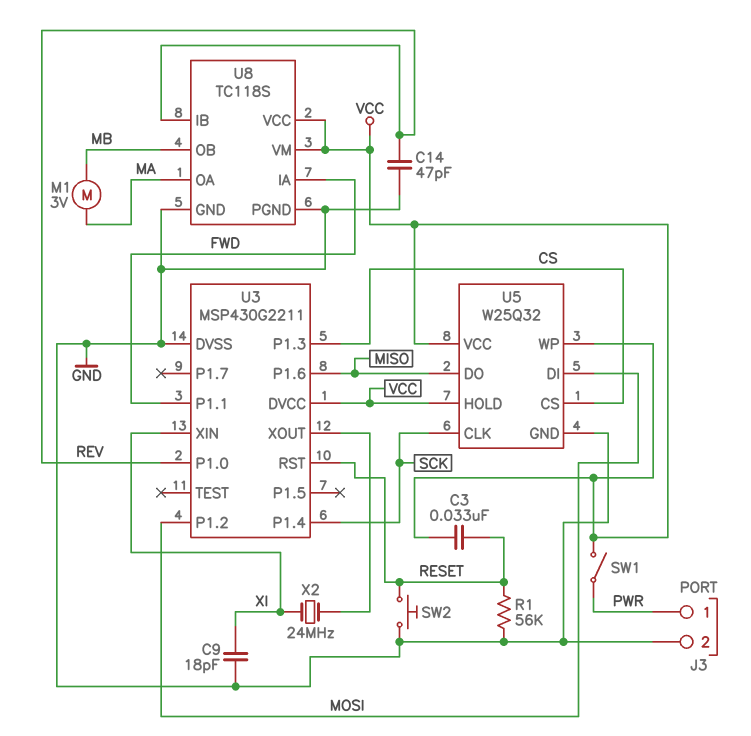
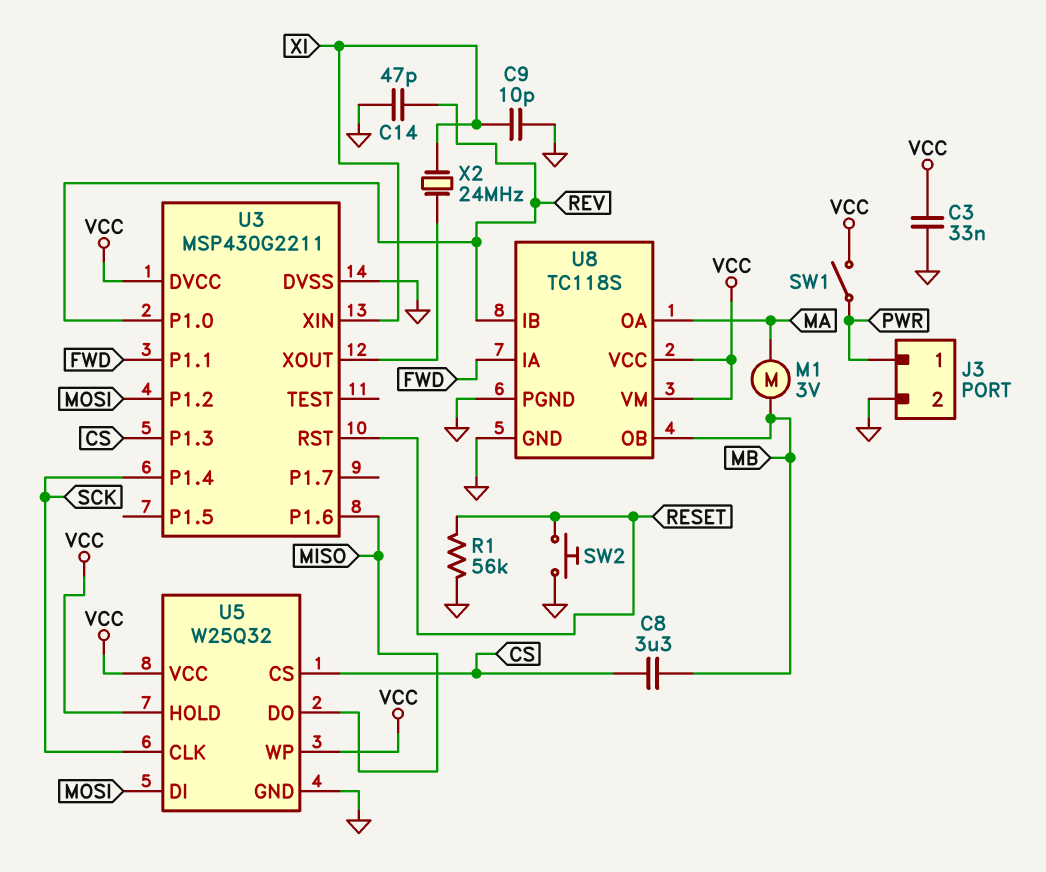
C3: 33nF (RESET, VCC) -> 33nF (GND, VCC)
C8: none -> 3.3uF (CS, MB)
C9: 18pF (GND, XI) -> 10pF (GND, XI)

